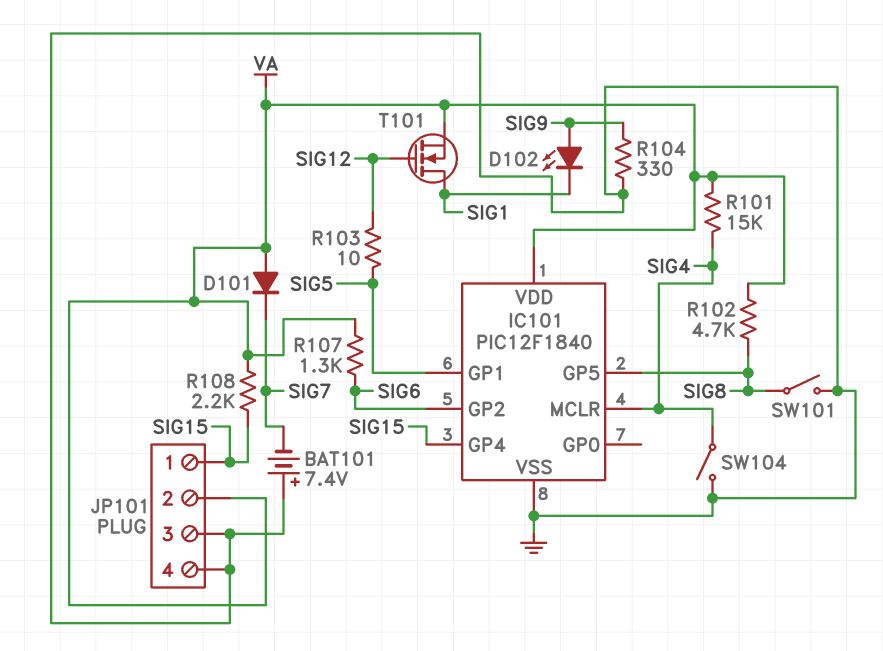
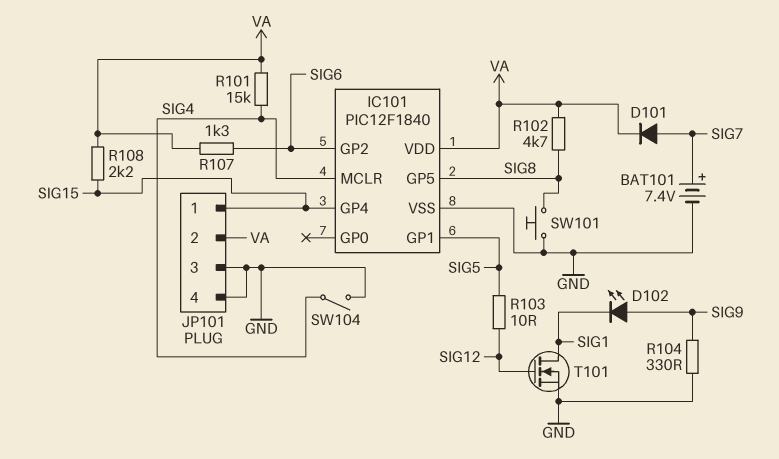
BAT101: 7.4V (plus GND, minus SIG7) -> 7.4V (plus SIG7, minus GND)
D101: diode (A VA, K SIG7) -> diode (A SIG7, K VA)
SW101: switch (GND, SIG8) -> button (GND, SIG8)
T101: NMOS (G SIG12, D SIG1, S VA) -> NMOS (G SIG12, D SIG1, S GND)

